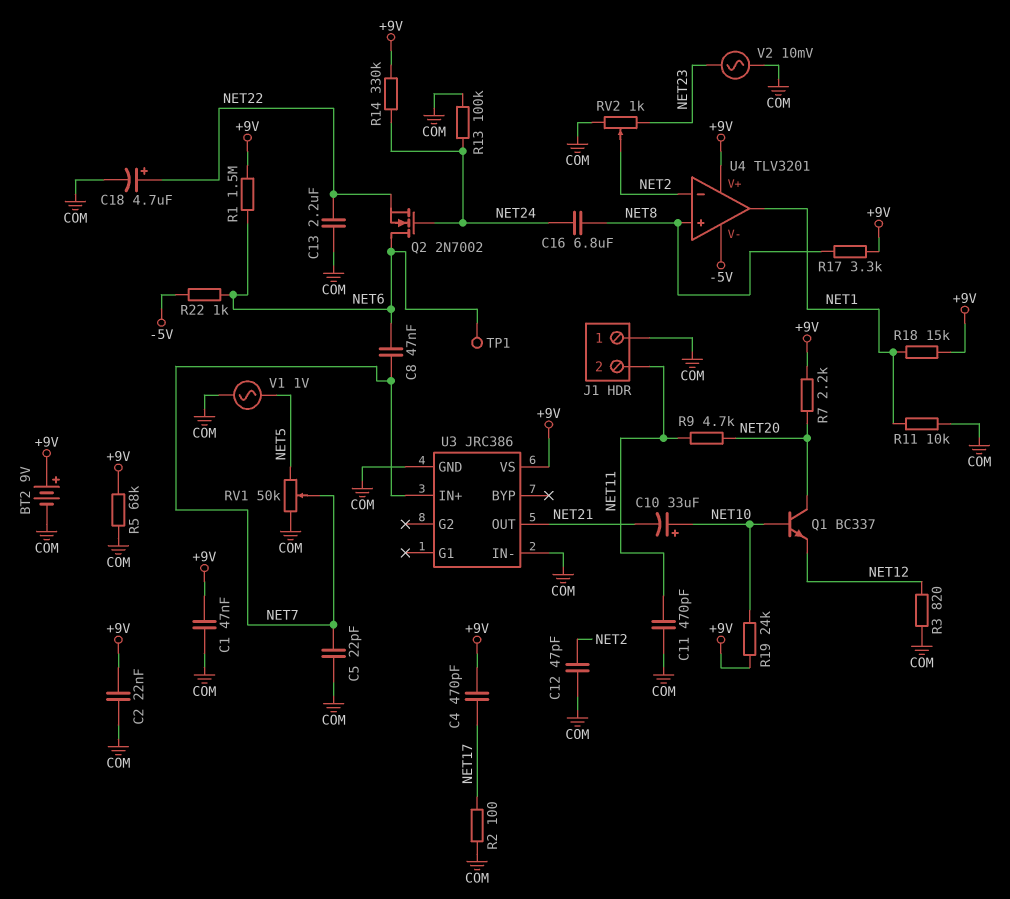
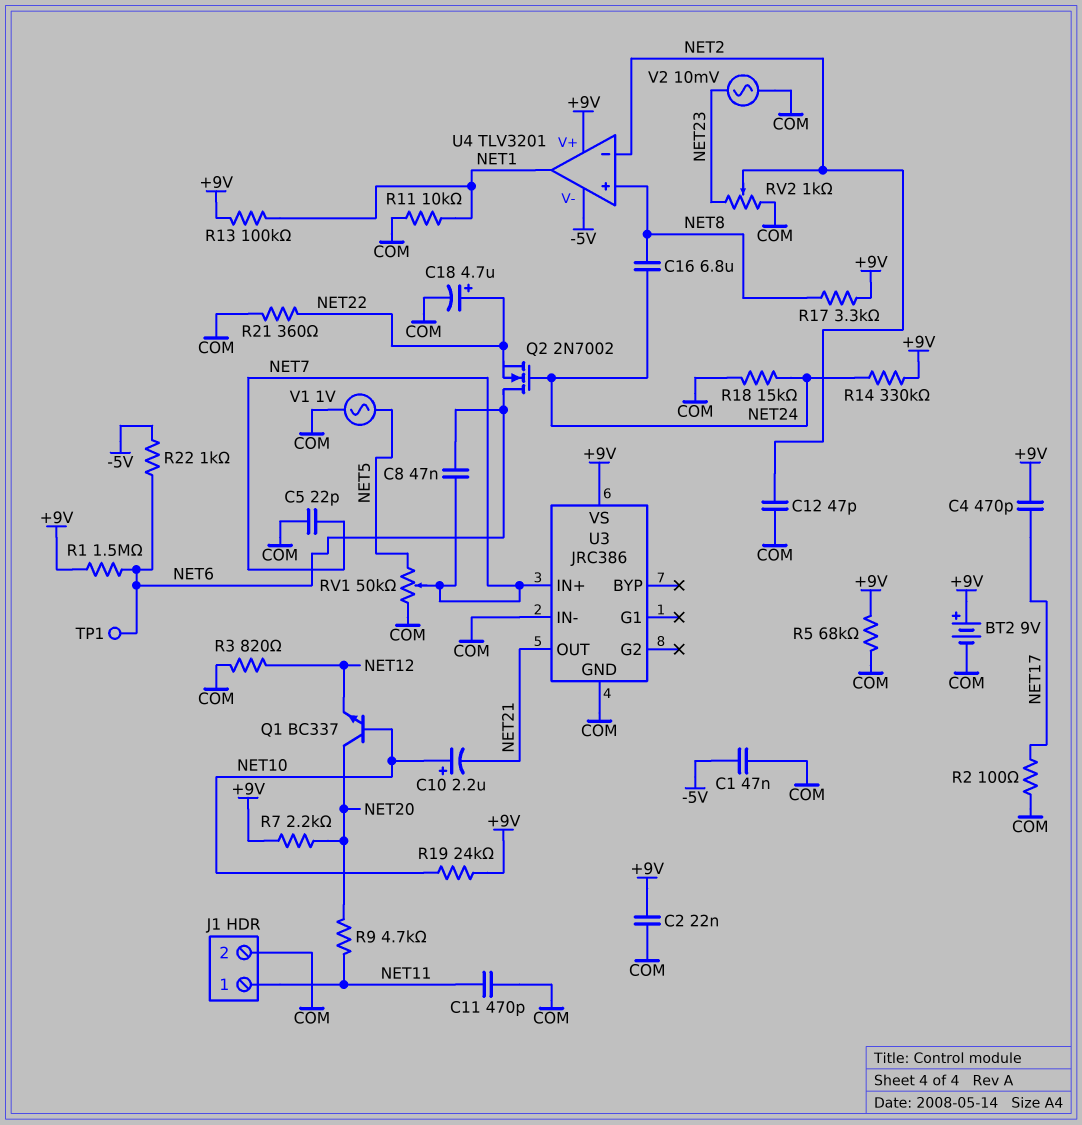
C1: 47nF (+9V, COM) -> 47nF (-5V, COM)
C10: 33uF (plus NET10, minus NET21) -> 2.2uF (plus NET10, minus NET21)
C13: 2.2uF (COM, NET22) -> none
J1 pin 1: COM -> NET11
J1 pin 2: NET11 -> COM
R13: 100k (COM, NET24) -> 100k (+9V, NET1)
R18: 15k (+9V, NET1) -> 15k (COM, NET24)
R21: none -> 360 (COM, NET22)

